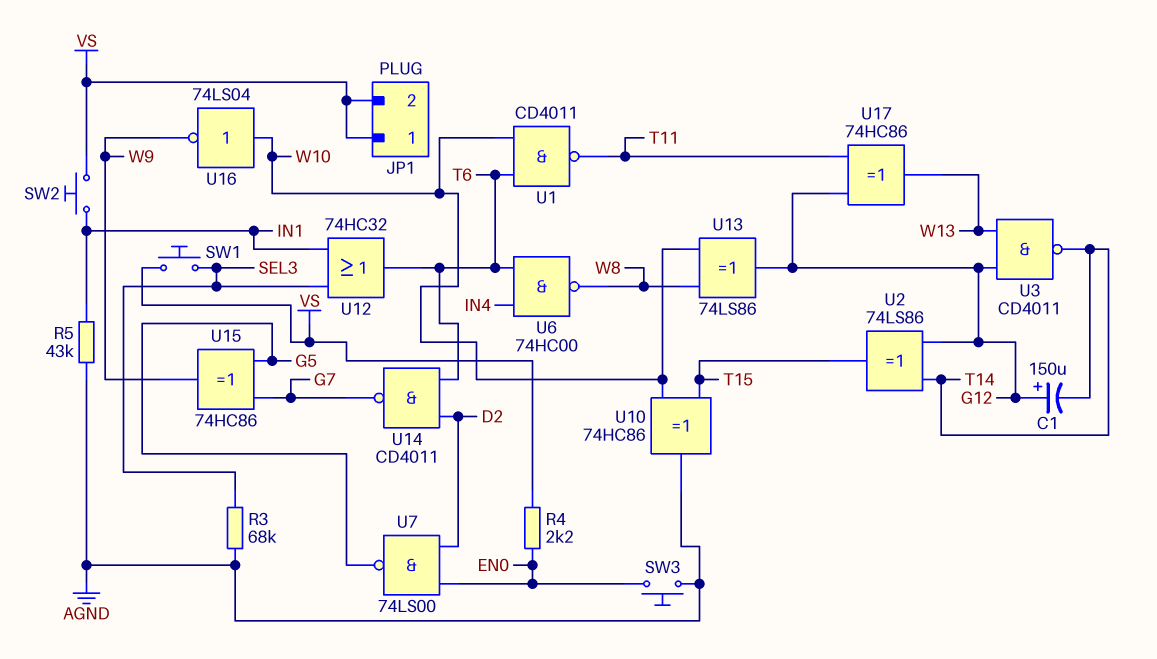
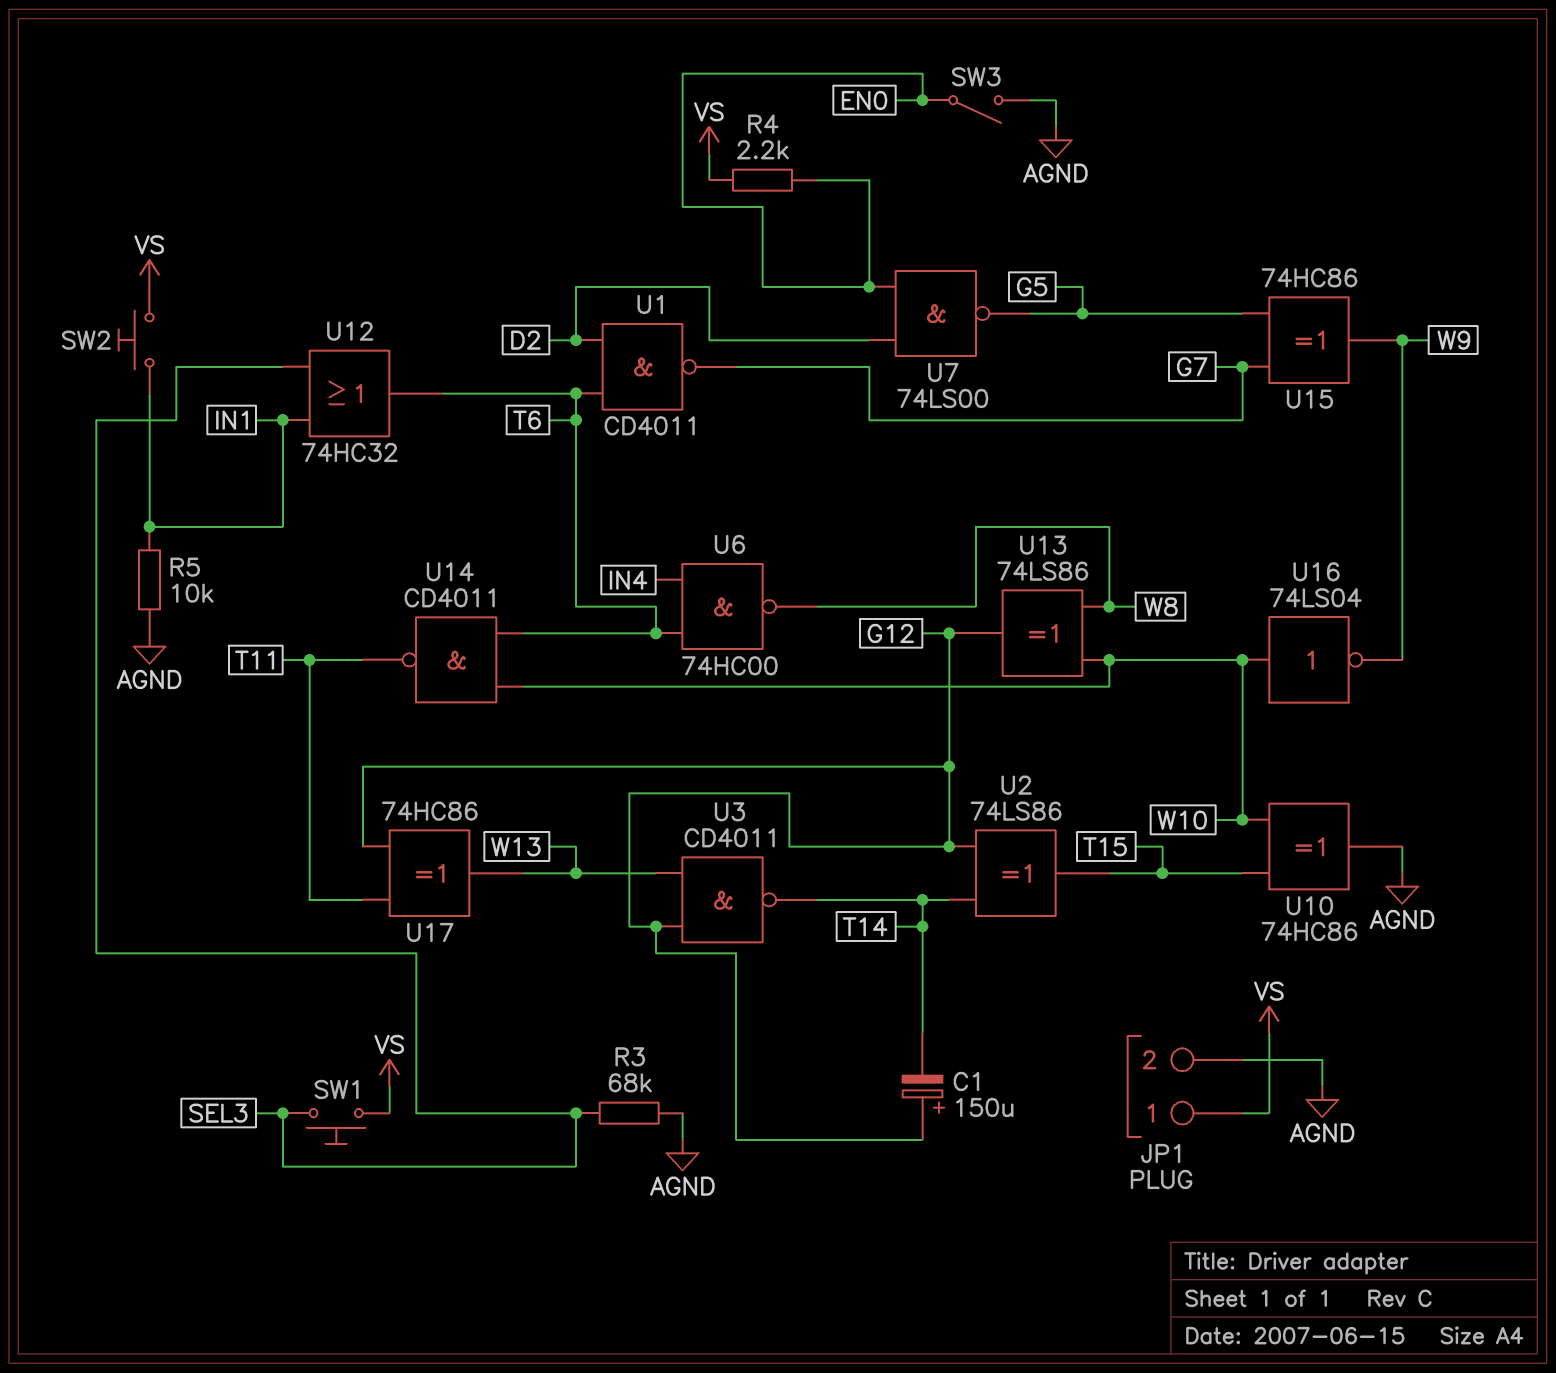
JP1 pin 2: VS -> AGND
R5: 43k (AGND, IN1) -> 10k (AGND, IN1)
SW3: button (AGND, EN0) -> switch (AGND, EN0)
U1: NAND CD4011 (in T6, in W10, out T11) -> NAND CD4011 (in D2, in T6, out G7)
U14: NAND CD4011 (in D2, in T6, out G7) -> NAND CD4011 (in T6, in W10, out T11)

